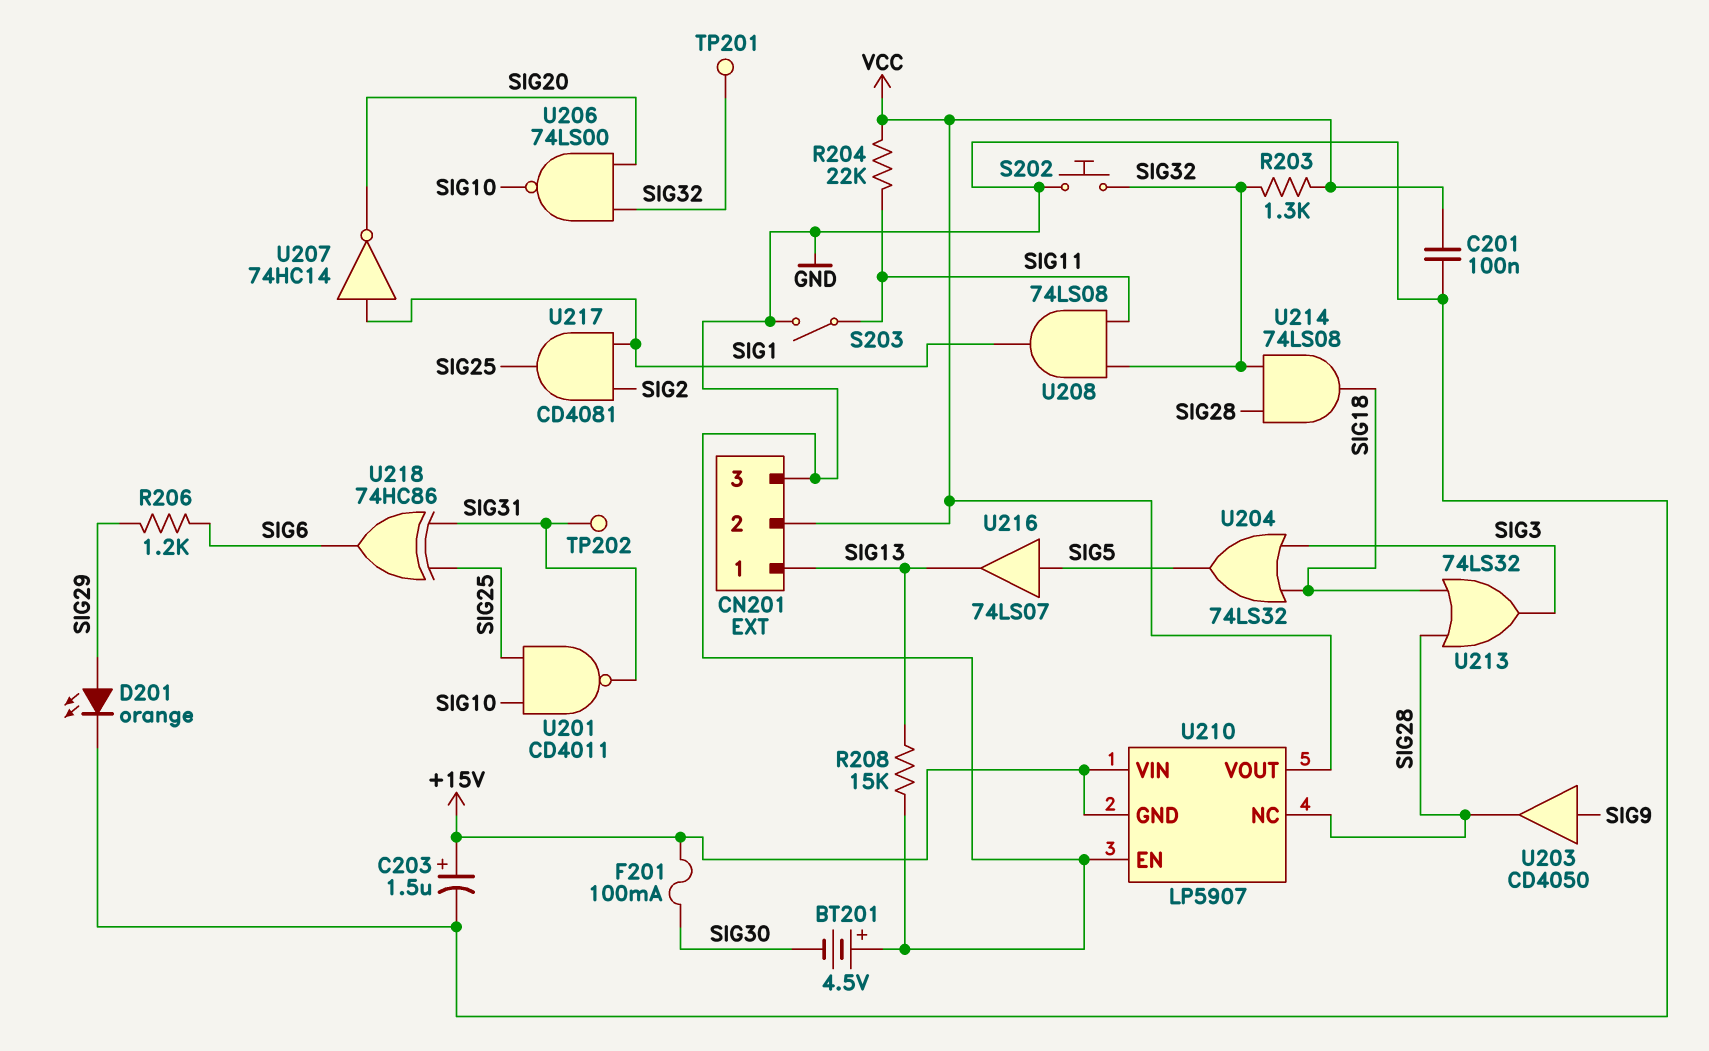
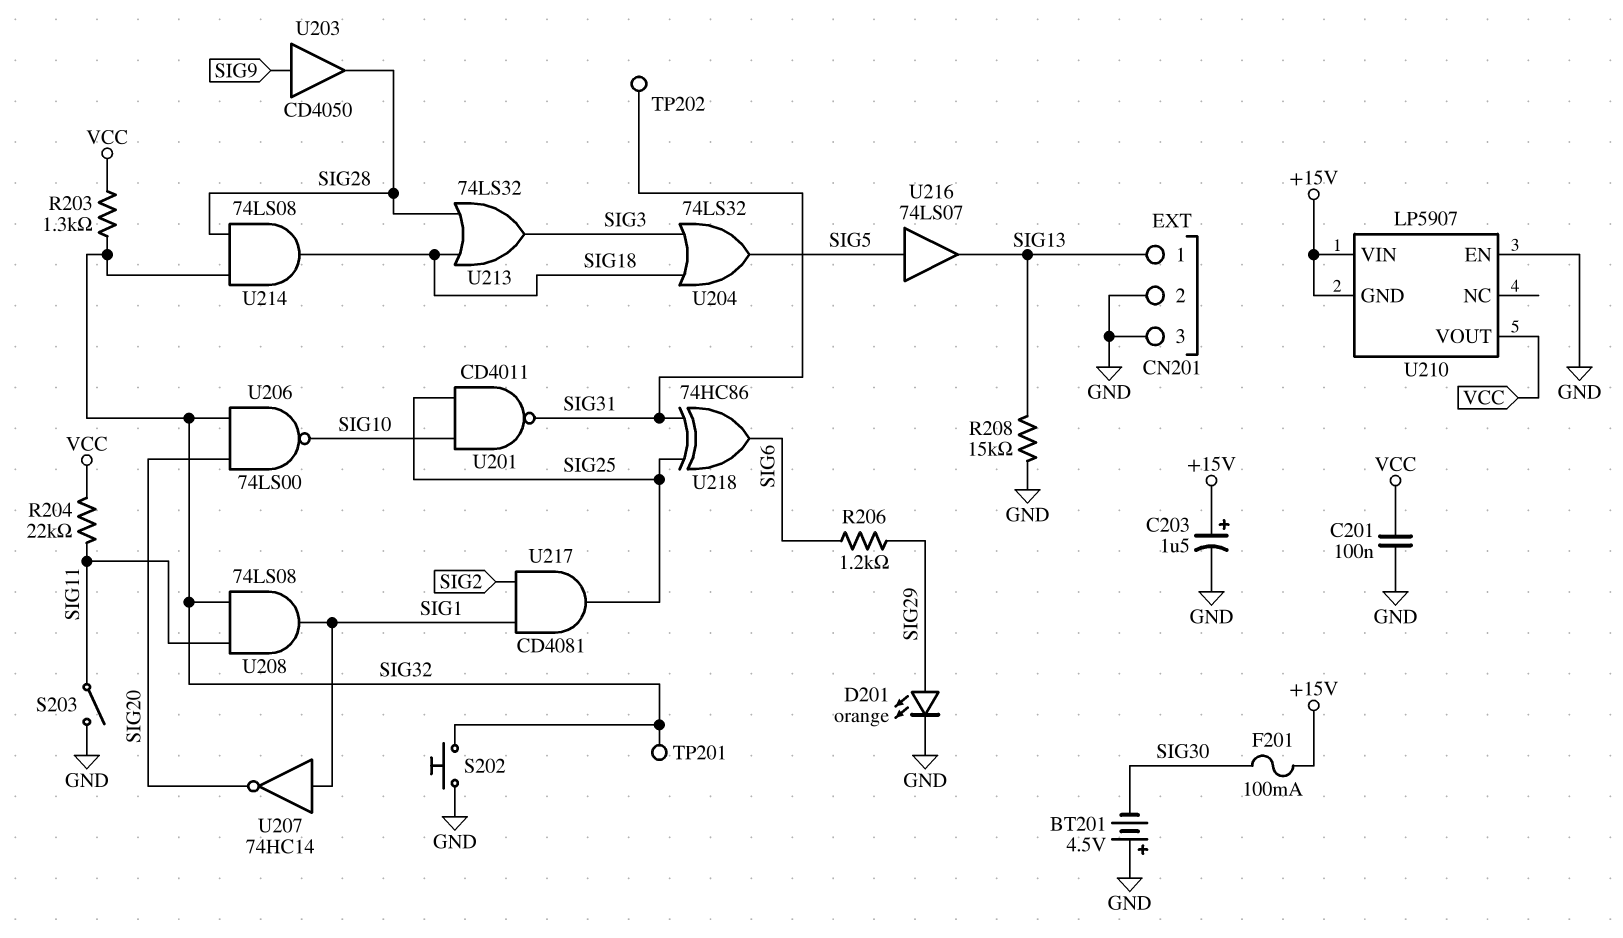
CN201 pin 2: VCC -> GND
U210 pin NC: SIG28 -> none

